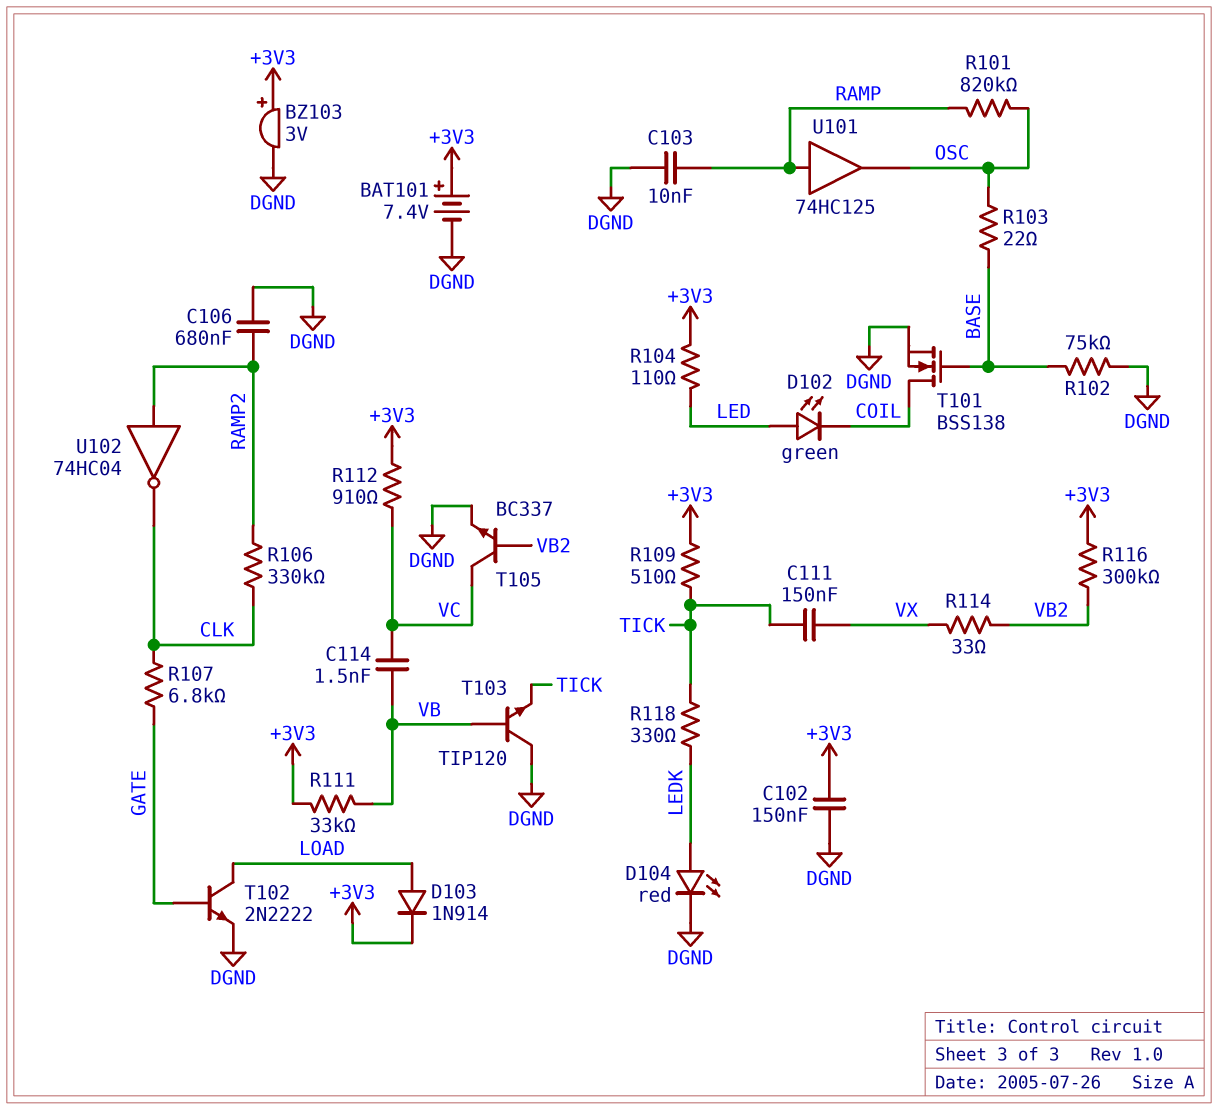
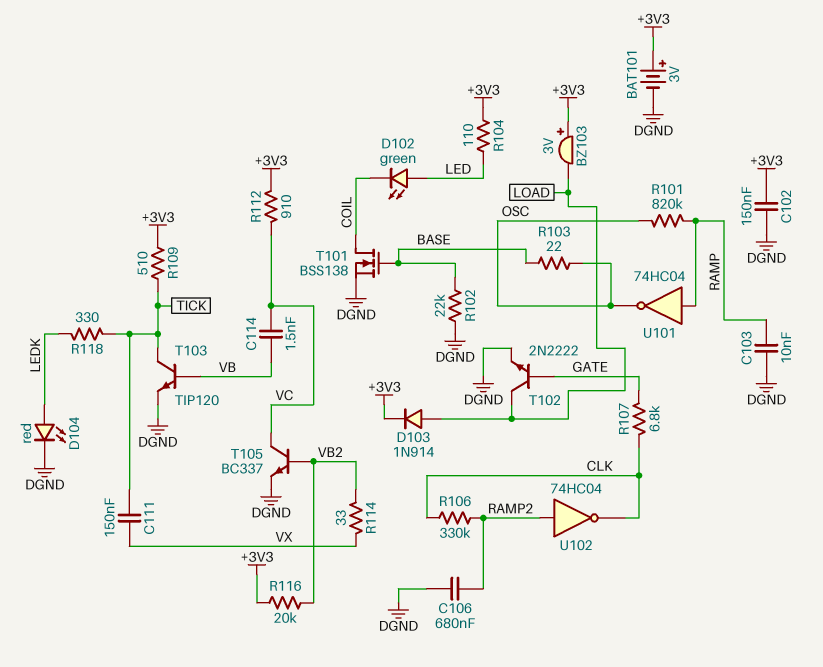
BAT101: 7.4V (plus +3V3, minus DGND) -> 3V (plus +3V3, minus DGND)
BZ103: buzzer 3V (plus +3V3, minus DGND) -> buzzer 3V (plus +3V3, minus LOAD)
R102: 75k (BASE, DGND) -> 22k (BASE, DGND)
R111: 33k (+3V3, VB) -> none
R116: 300k (+3V3, VB2) -> 20k (+3V3, VB2)
T103: NPN TIP120 (B VB, C DGND, E TICK) -> NPN TIP120 (B VB, C TICK, E DGND)
U101: buffer 74HC125 (in RAMP, out OSC) -> NOT 74HC04 (in RAMP, out OSC)

